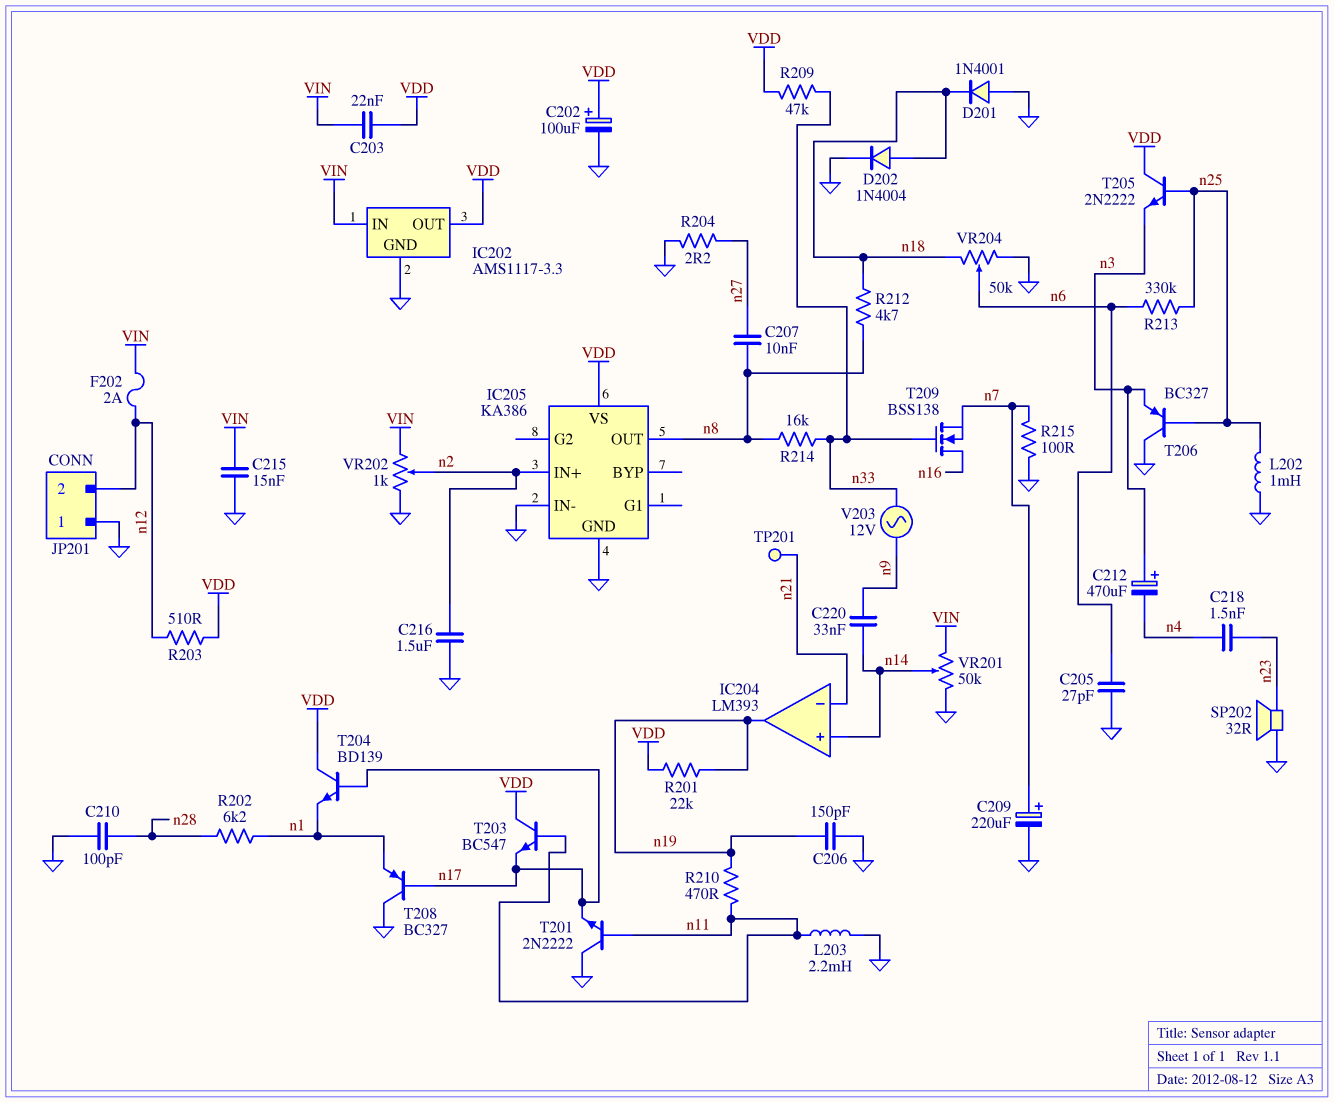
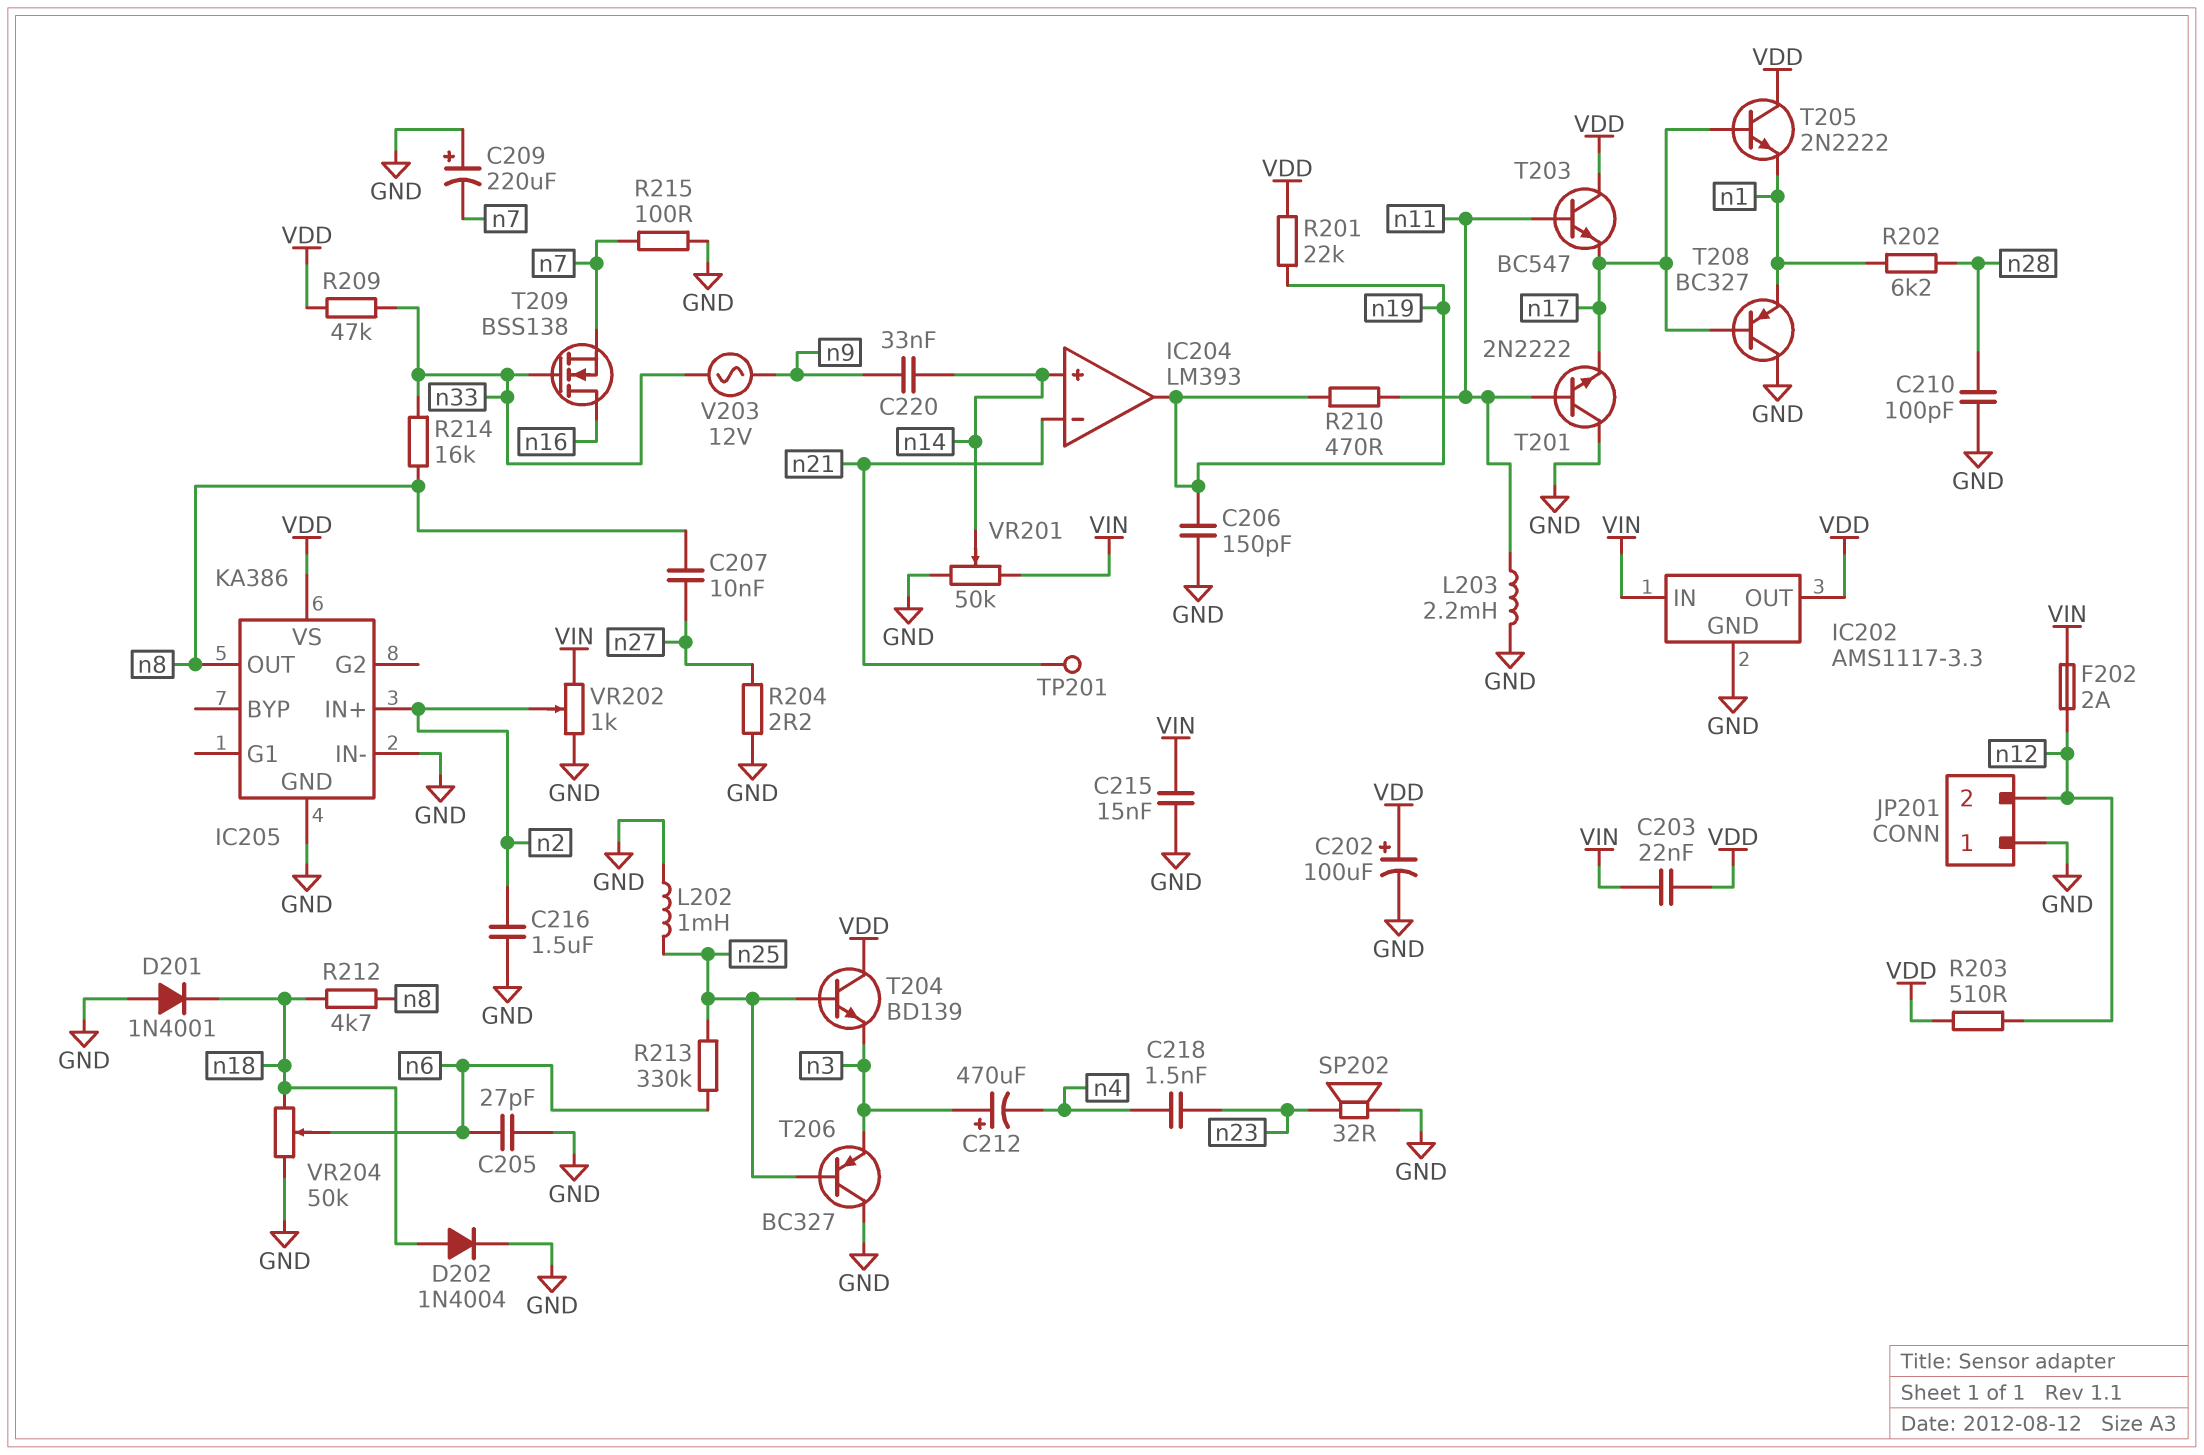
C209: 220uF (plus n7, minus GND) -> 220uF (plus GND, minus n7)
T204: NPN BD139 (B n17, C VDD, E n1) -> NPN BD139 (B n25, C VDD, E n3)
T205: NPN 2N2222 (B n25, C VDD, E n3) -> NPN 2N2222 (B n17, C VDD, E n1)

